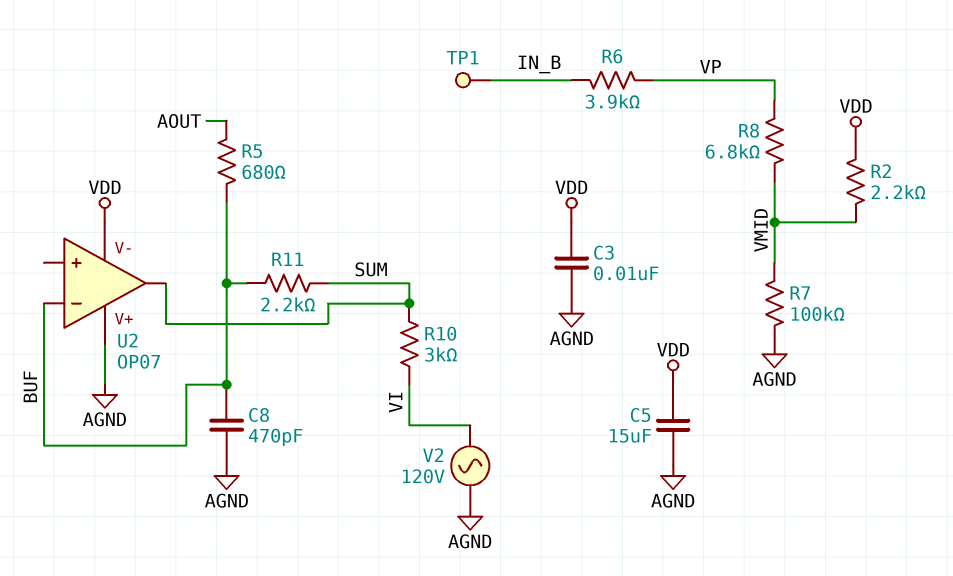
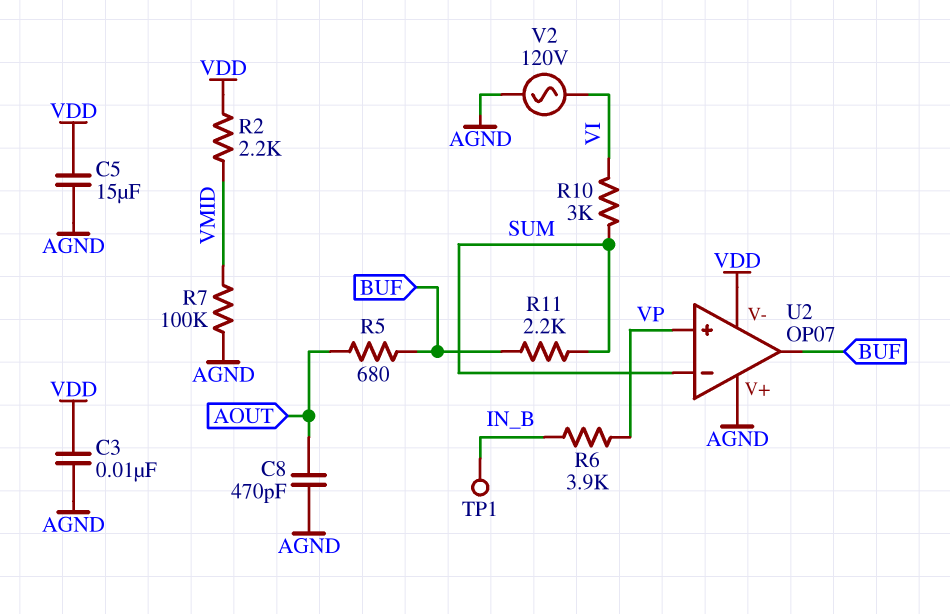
C8: 470pF (AGND, BUF) -> 470pF (AGND, AOUT)
R8: 6.8k (VMID, VP) -> none
U2 pin in+: none -> VP
U2 pin in-: BUF -> SUM
U2 pin out: SUM -> BUF

